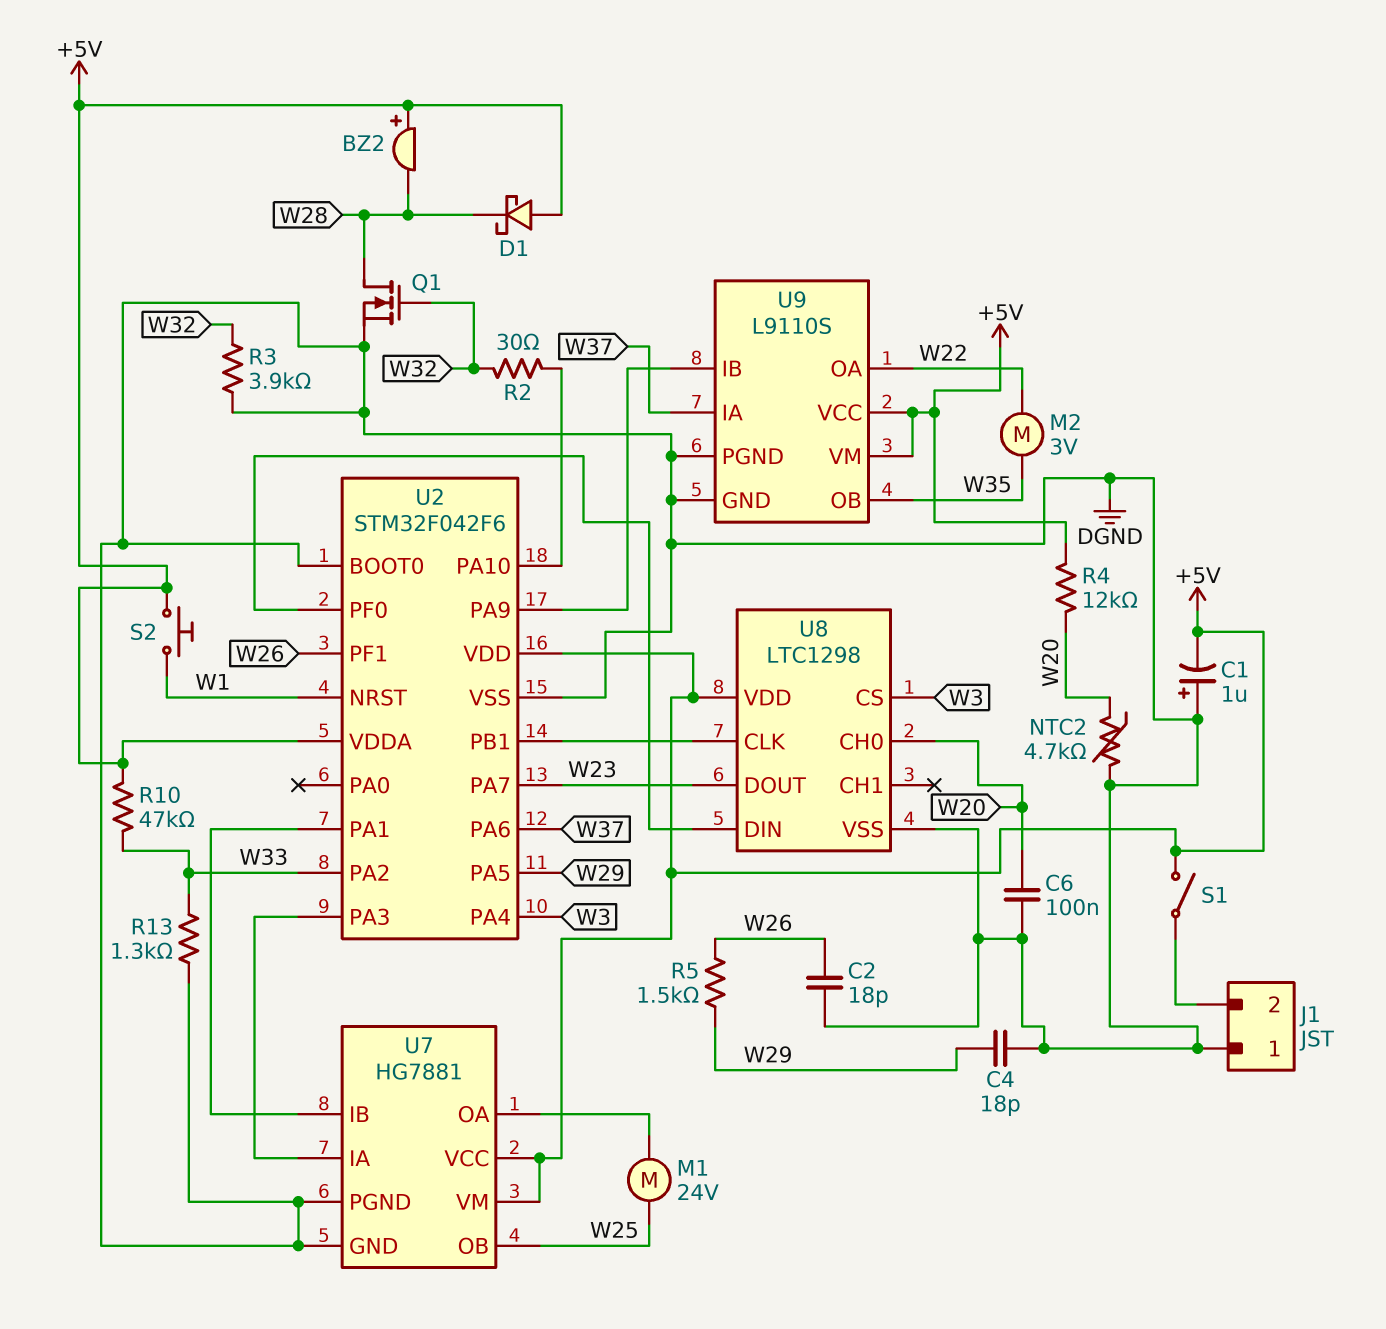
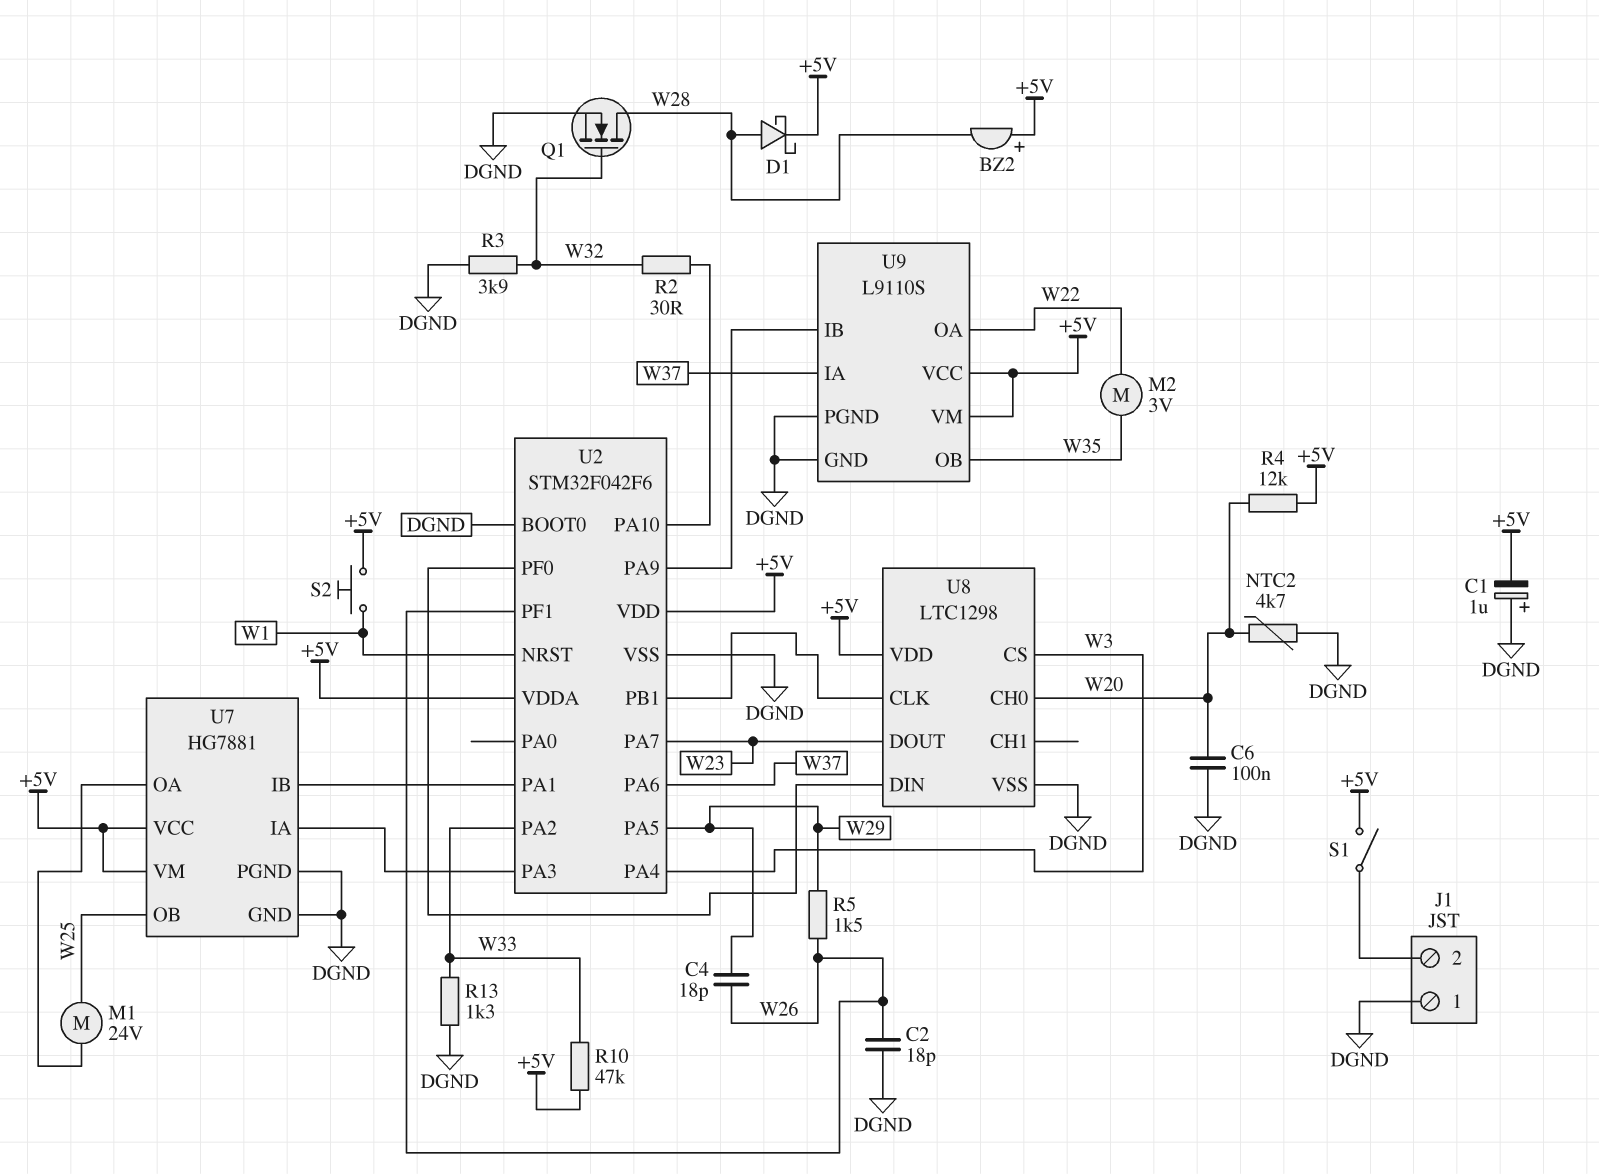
C4: 18pF (DGND, W29) -> 18pF (W26, W29)
D1: schottky (A +5V, K W28) -> schottky (A W28, K +5V)

